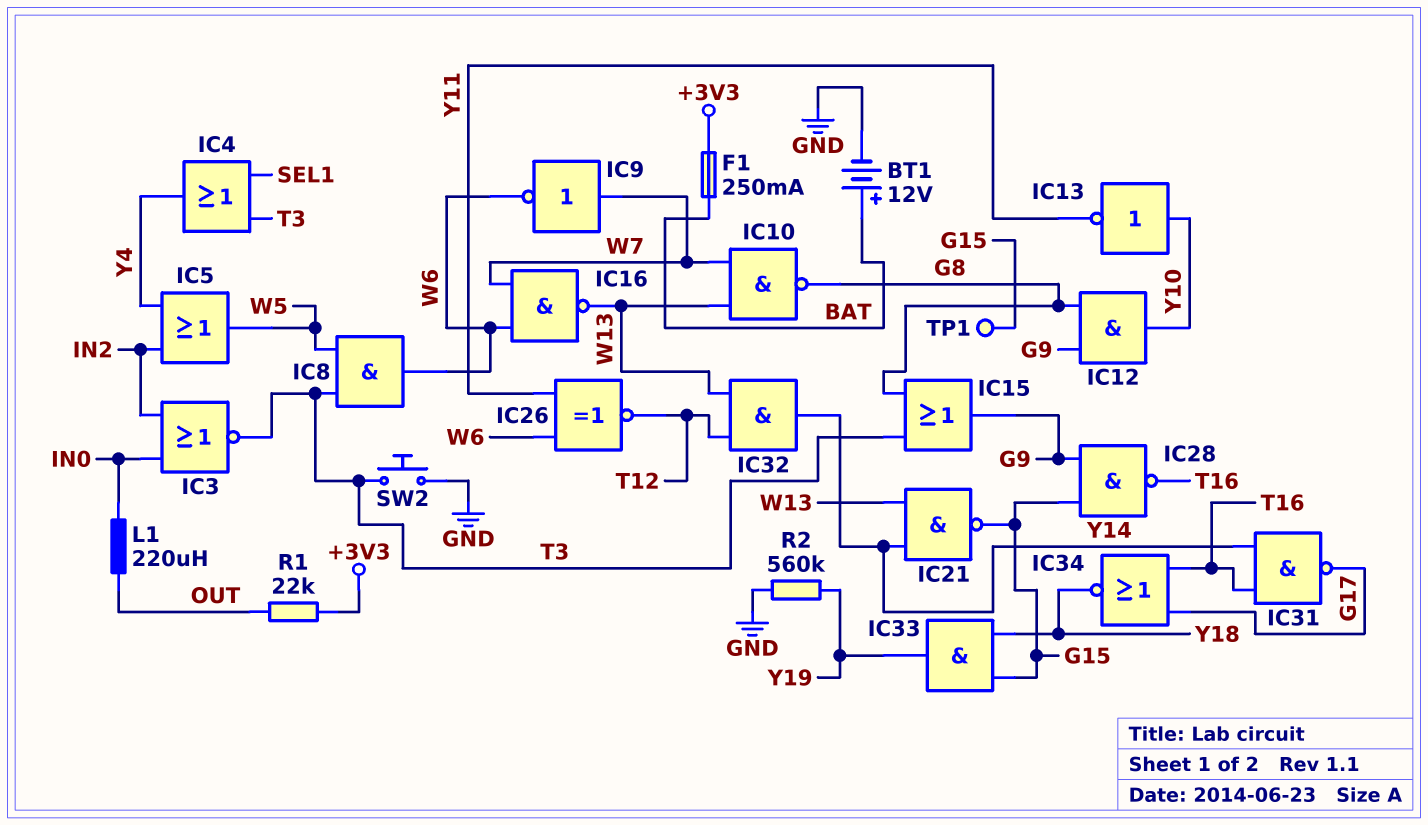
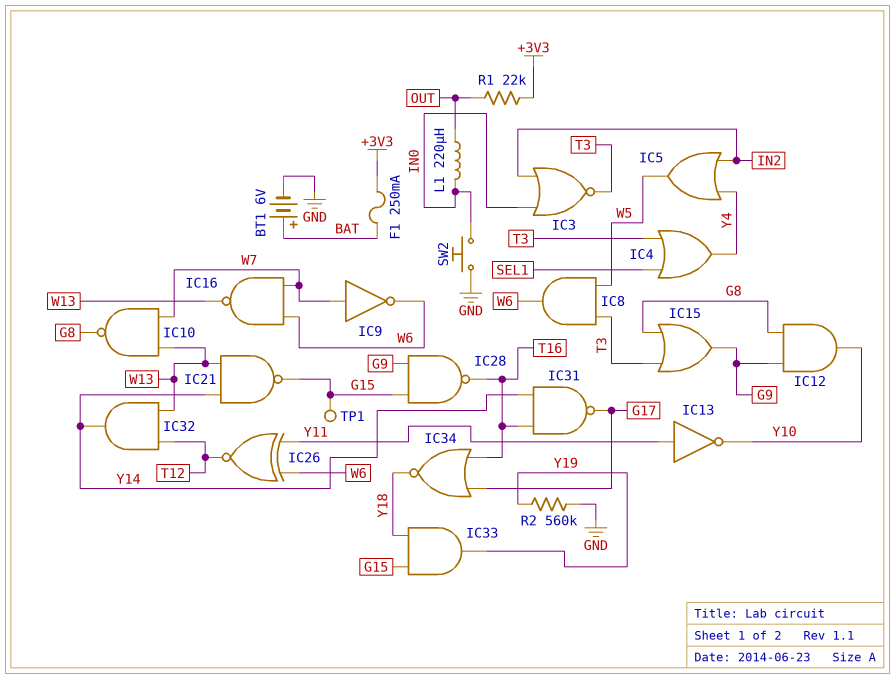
BT1: 12V (plus BAT, minus GND) -> 6V (plus BAT, minus GND)
IC13: NOT (in Y10, out Y11) -> NOT (in Y11, out Y10)
SW2: button (GND, T3) -> button (GND, IN0)

